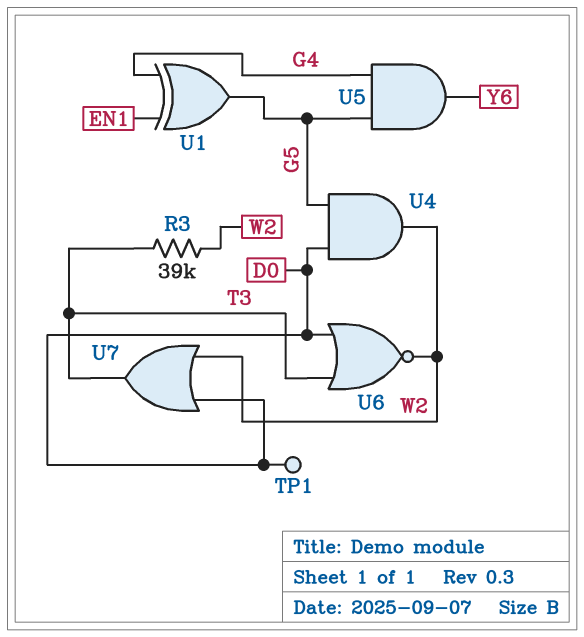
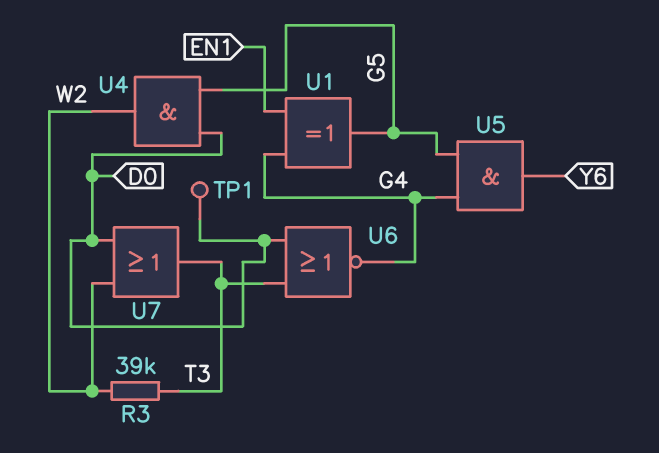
U6: NOR (in D0, in T3, out W2) -> NOR (in D0, in T3, out G4)

